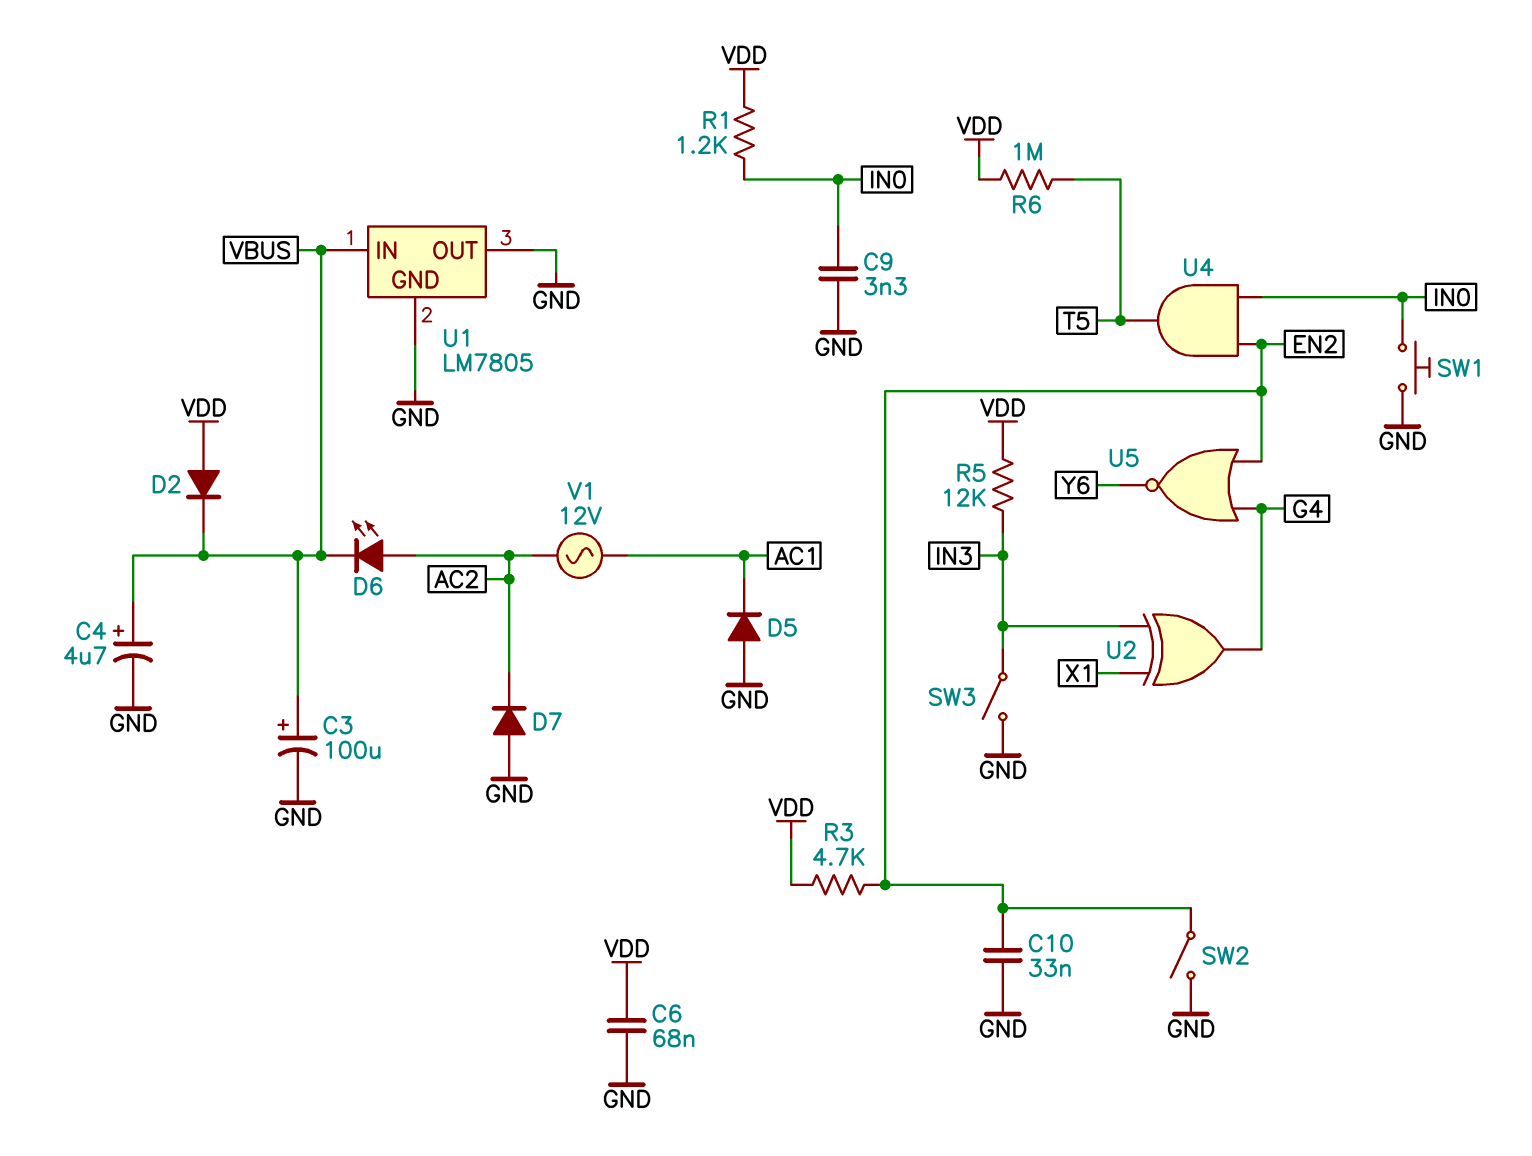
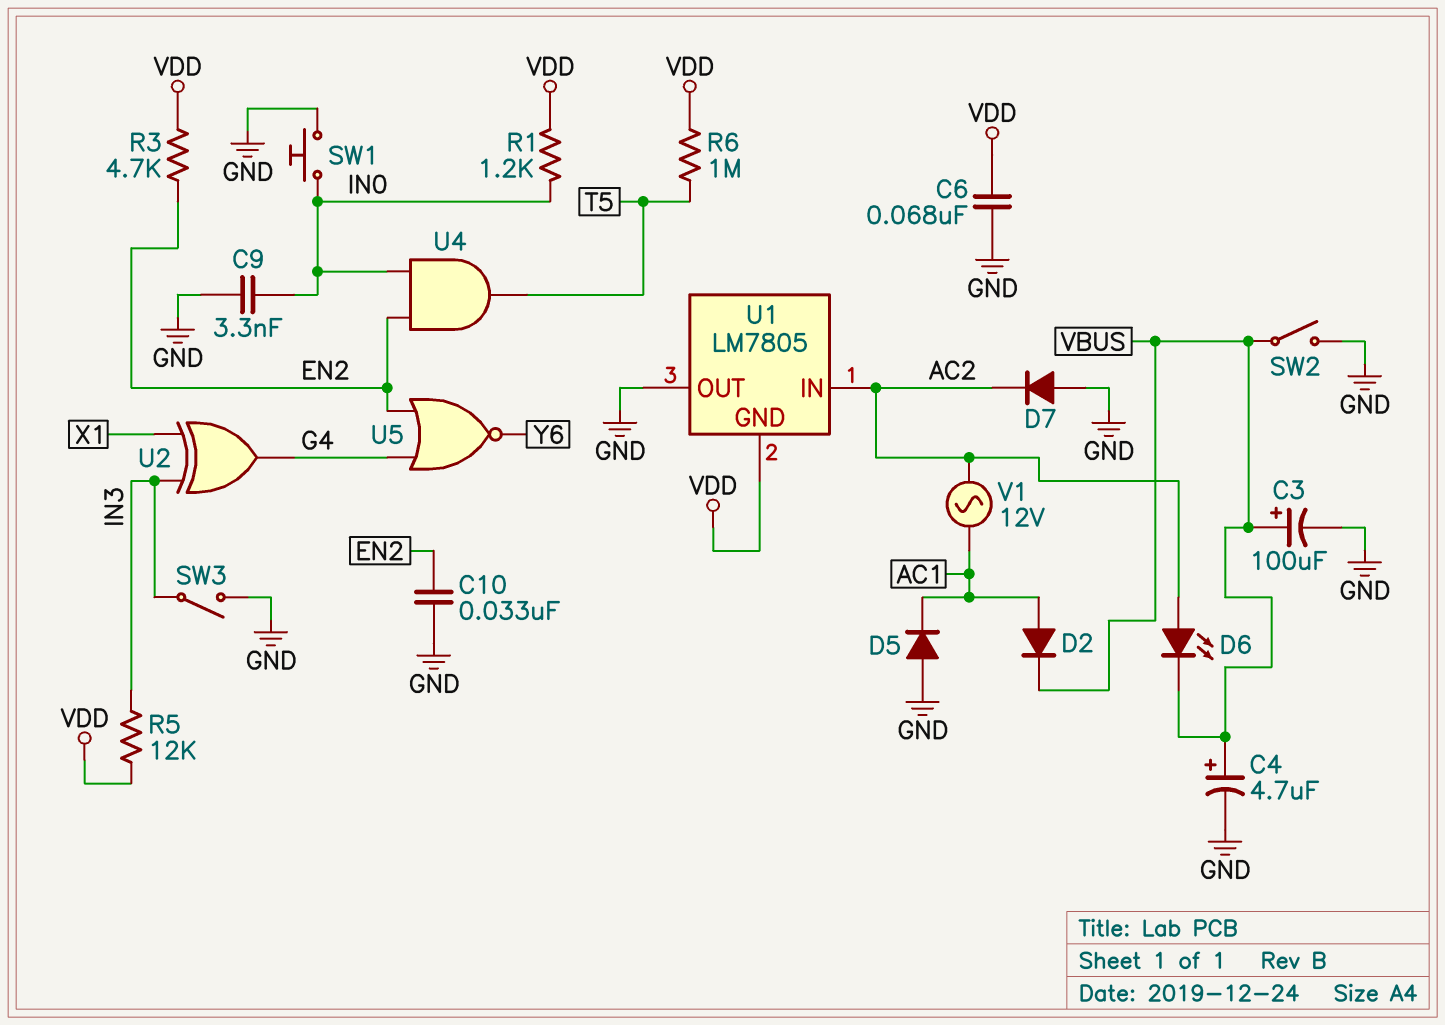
D2: diode (A VDD, K VBUS) -> diode (A AC1, K VBUS)
SW2: switch (EN2, GND) -> switch (GND, VBUS)
U1 pin GND: GND -> VDD
U1 pin IN: VBUS -> AC2

